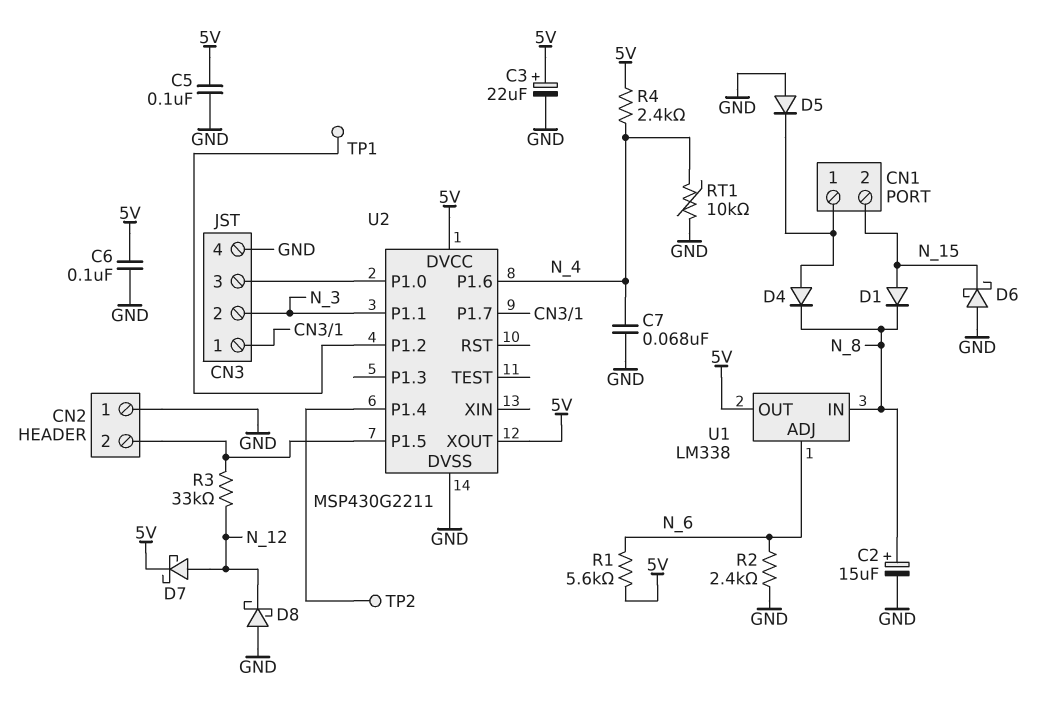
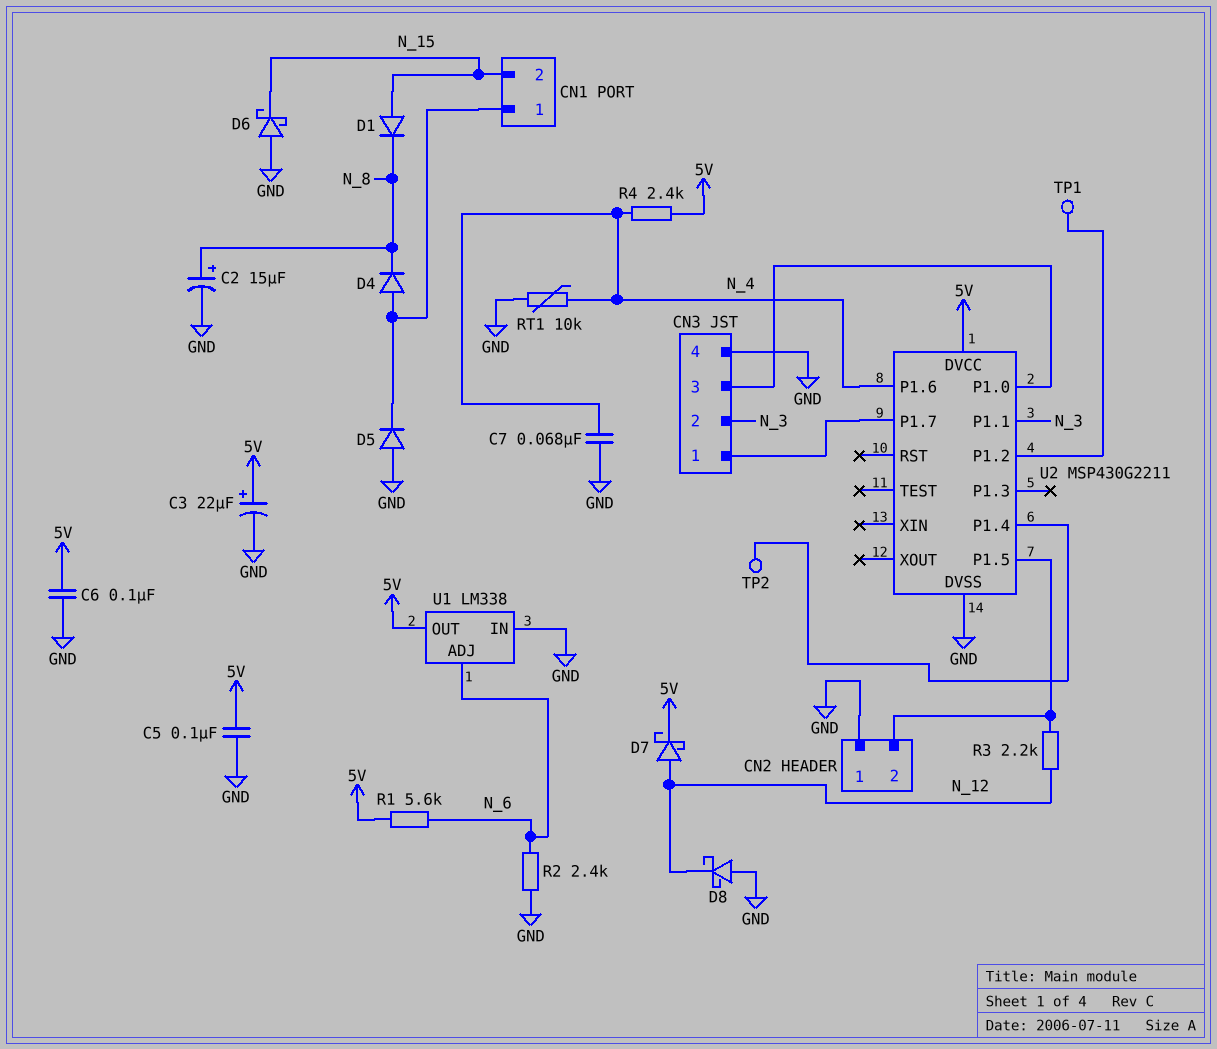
R3: 33k (CN2/2, N_12) -> 2.2k (CN2/2, N_12)
U1 pin IN: N_8 -> GND
U2 pin XOUT: 5V -> none

